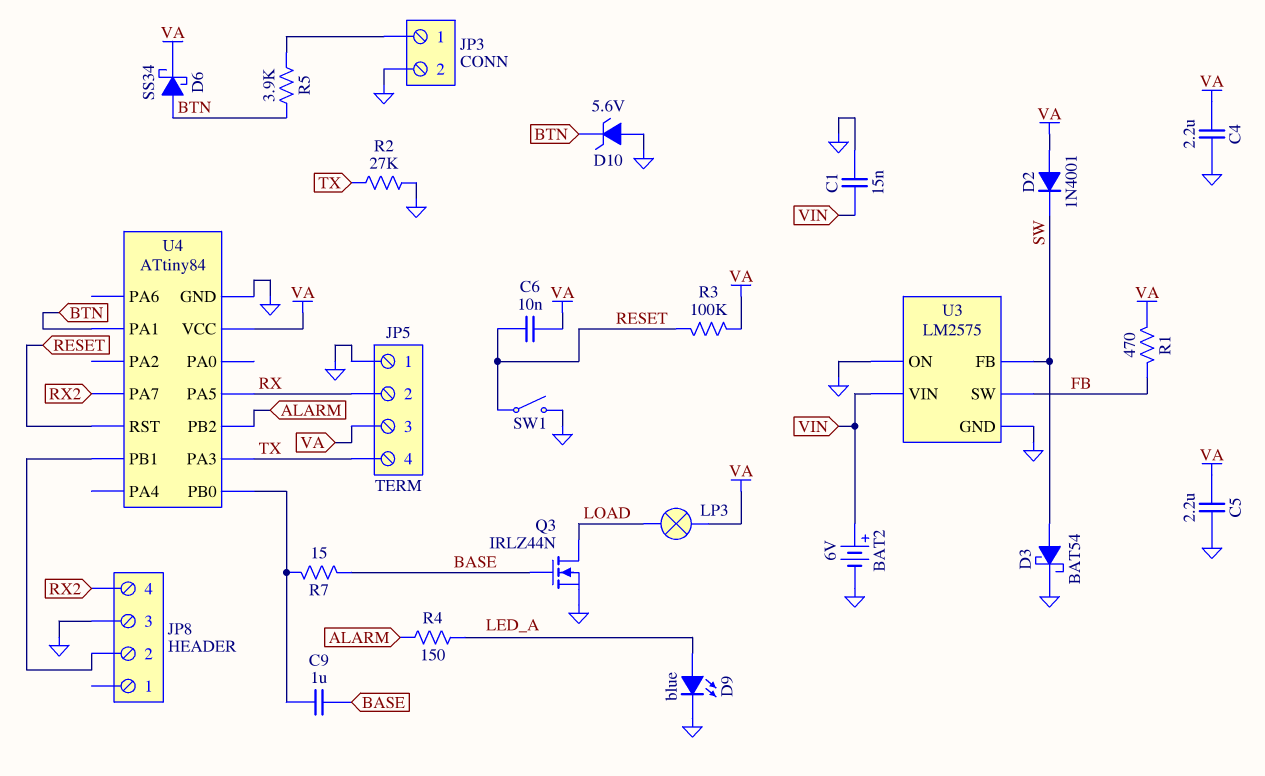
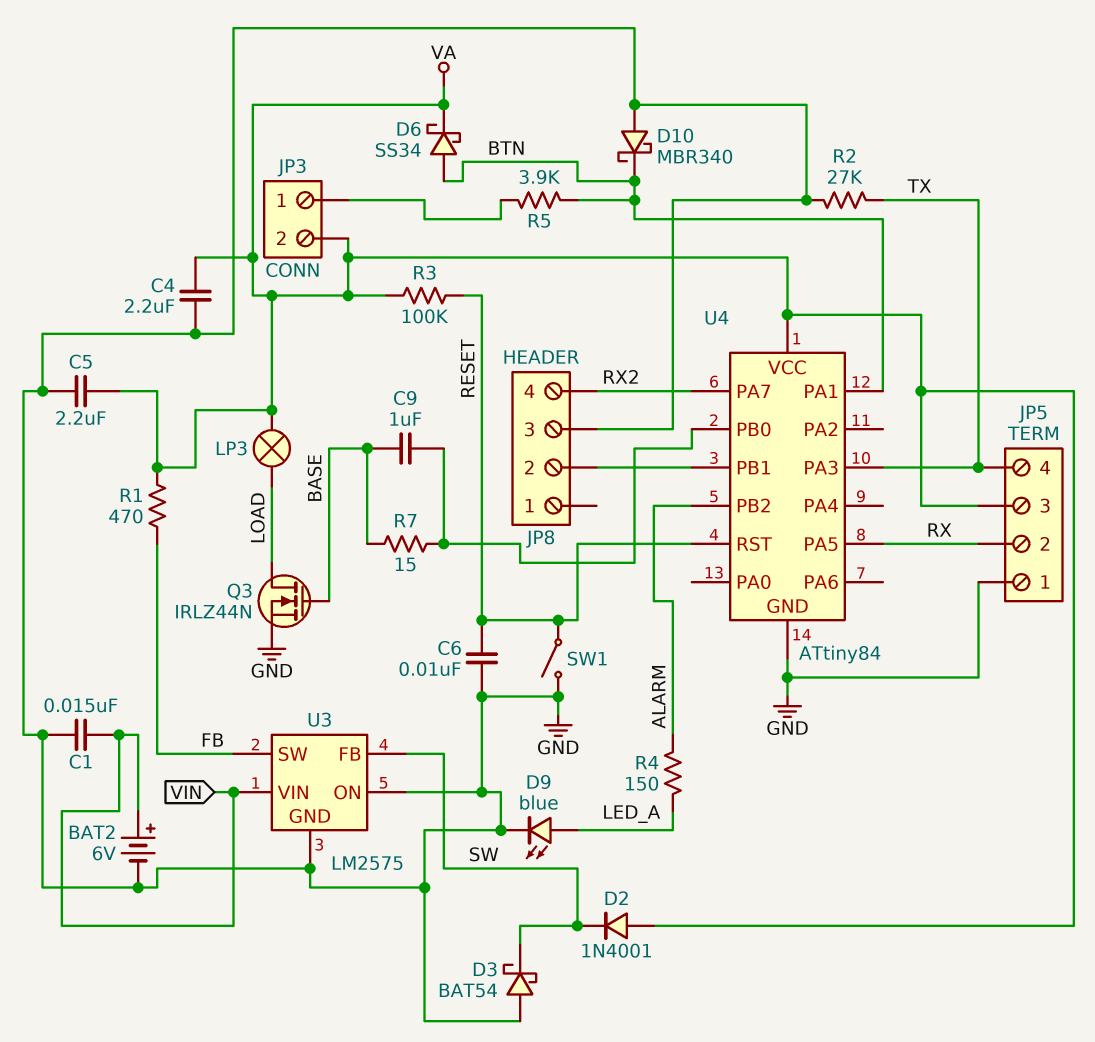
C6: 10nF (RESET, VA) -> 10nF (GND, RESET)
D3: schottky BAT54 (A SW, K GND) -> schottky BAT54 (A GND, K SW)
D10: zener 5.6V (A GND, K BTN) -> schottky MBR340 (A GND, K BTN)
JP3 pin 2: GND -> VA

